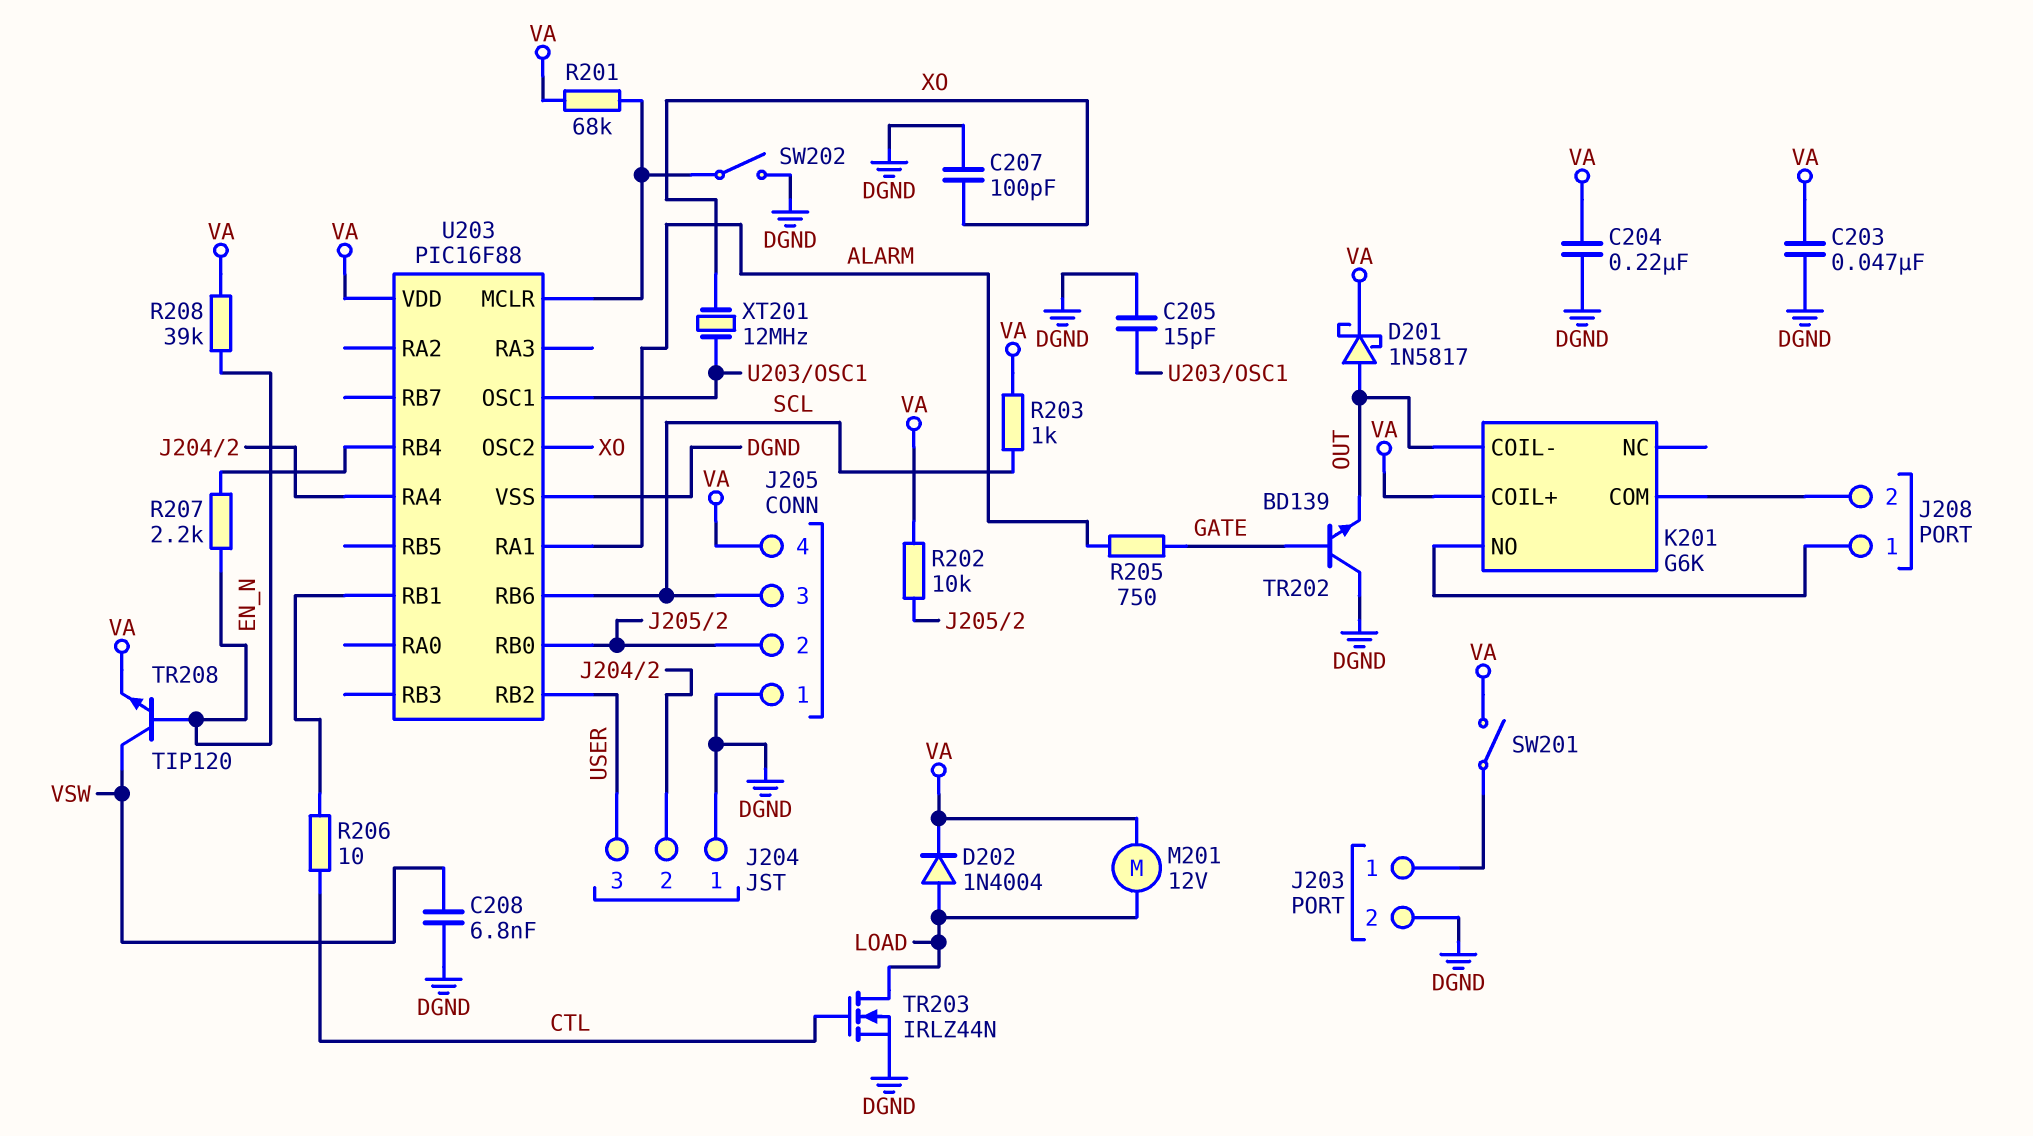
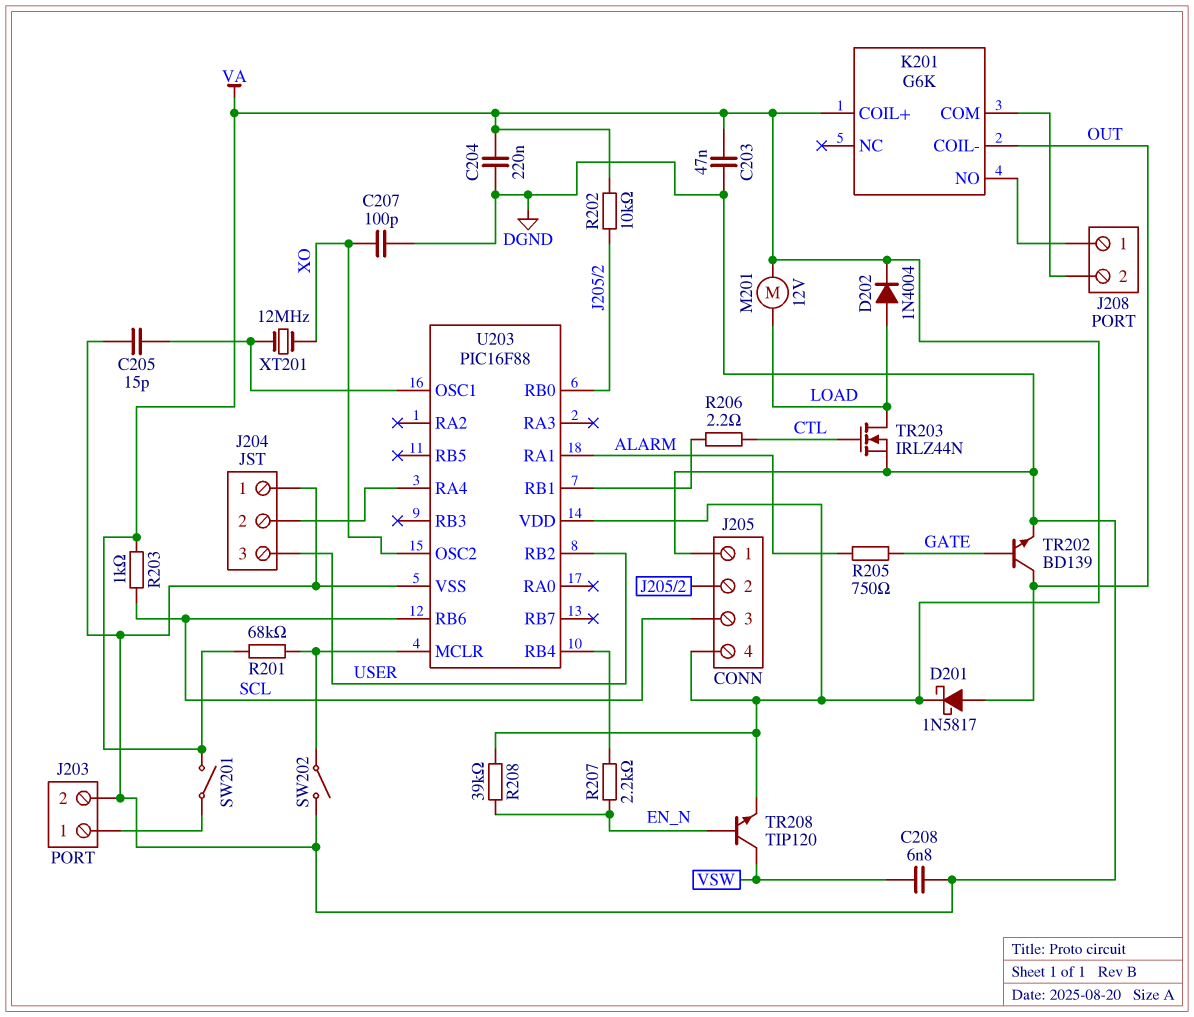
R206: 10 (CTL, U203/RB1) -> 2.2 (CTL, U203/RB1)
TR202: NPN BD139 (B GATE, C DGND, E OUT) -> NPN BD139 (B GATE, C OUT, E DGND)

